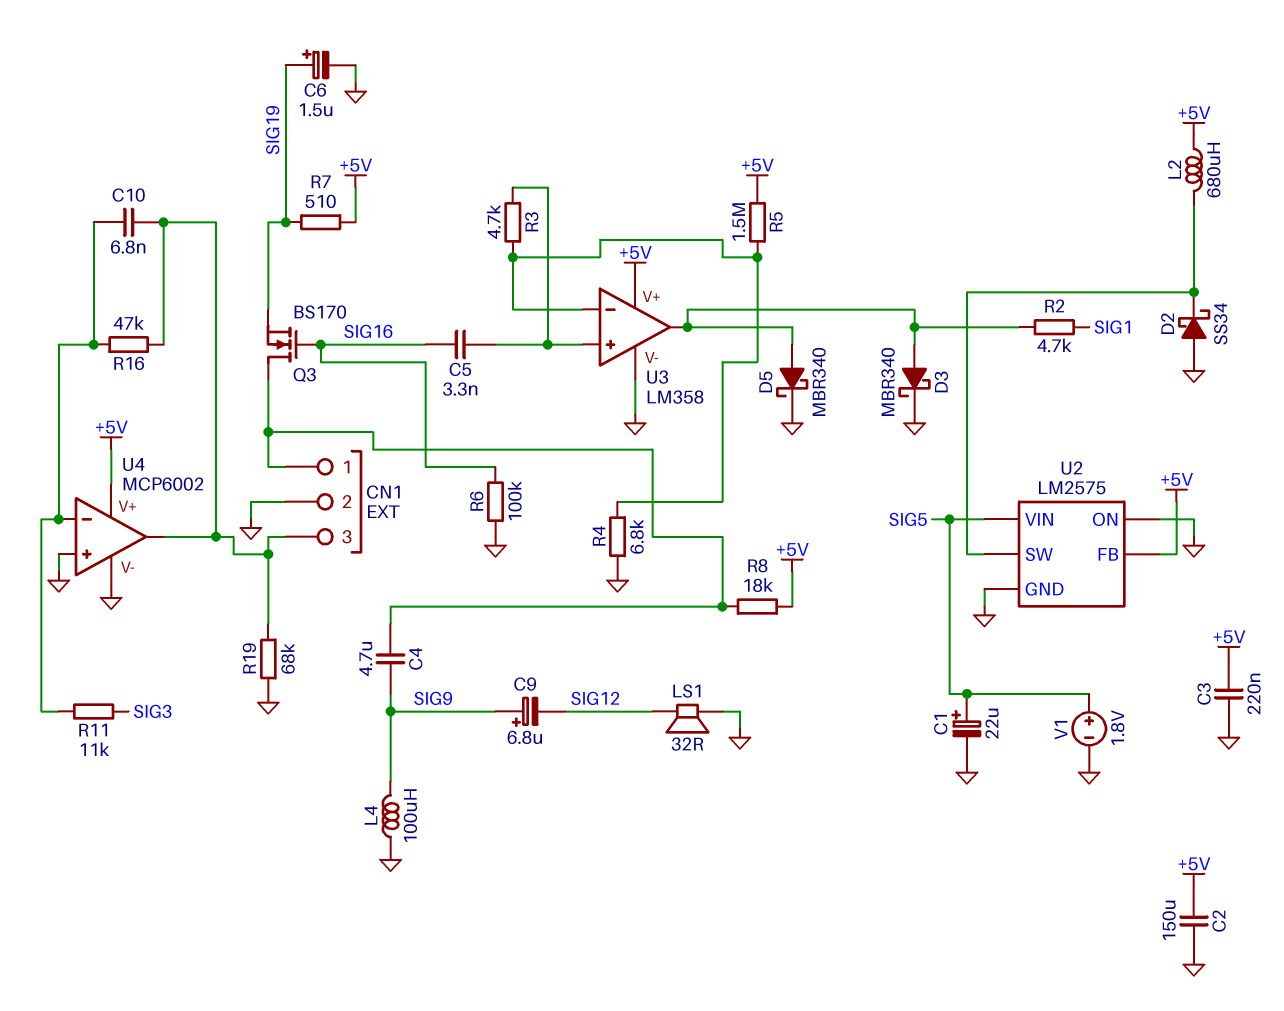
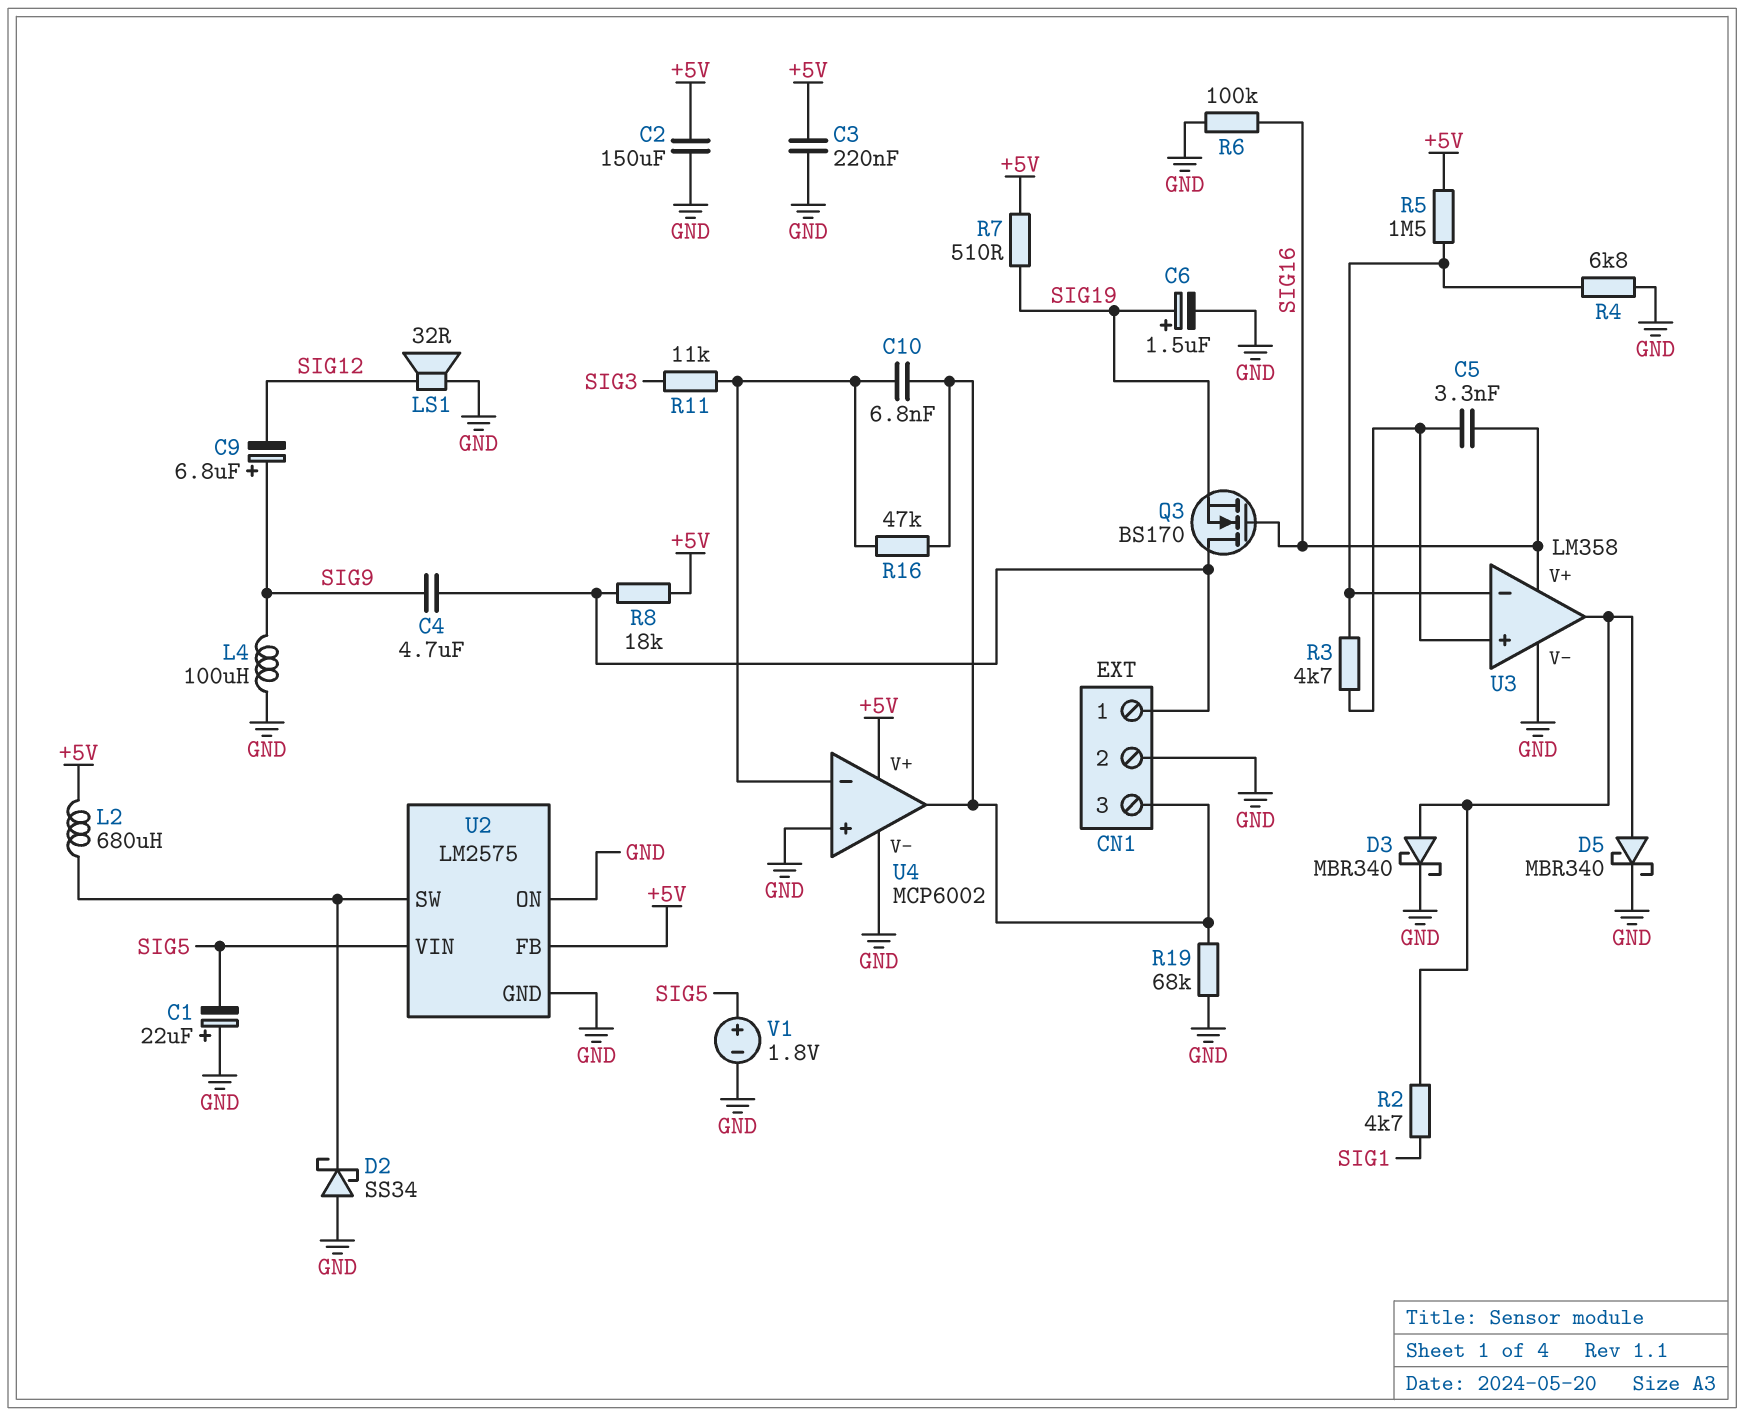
C1: 22uF (plus SIG5, minus GND) -> 22uF (plus GND, minus SIG5)
U3 pin V+: +5V -> SIG16

